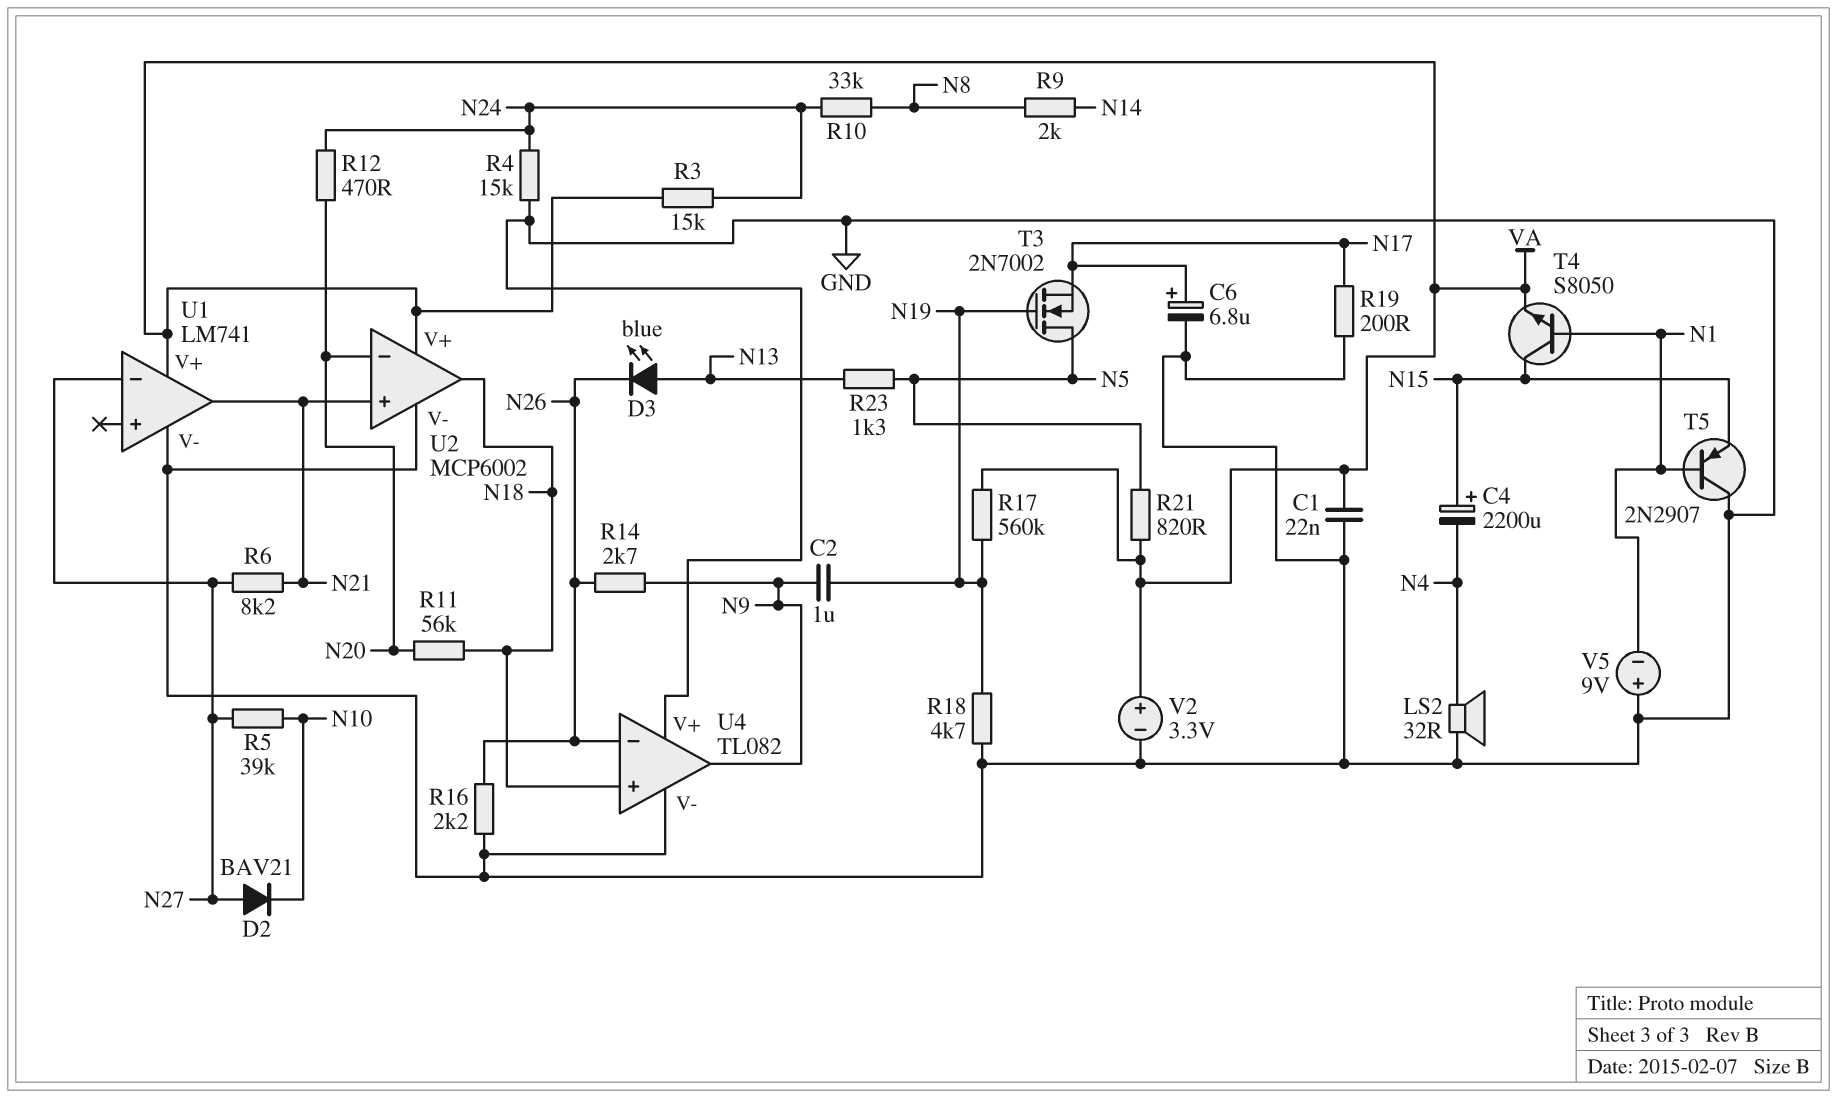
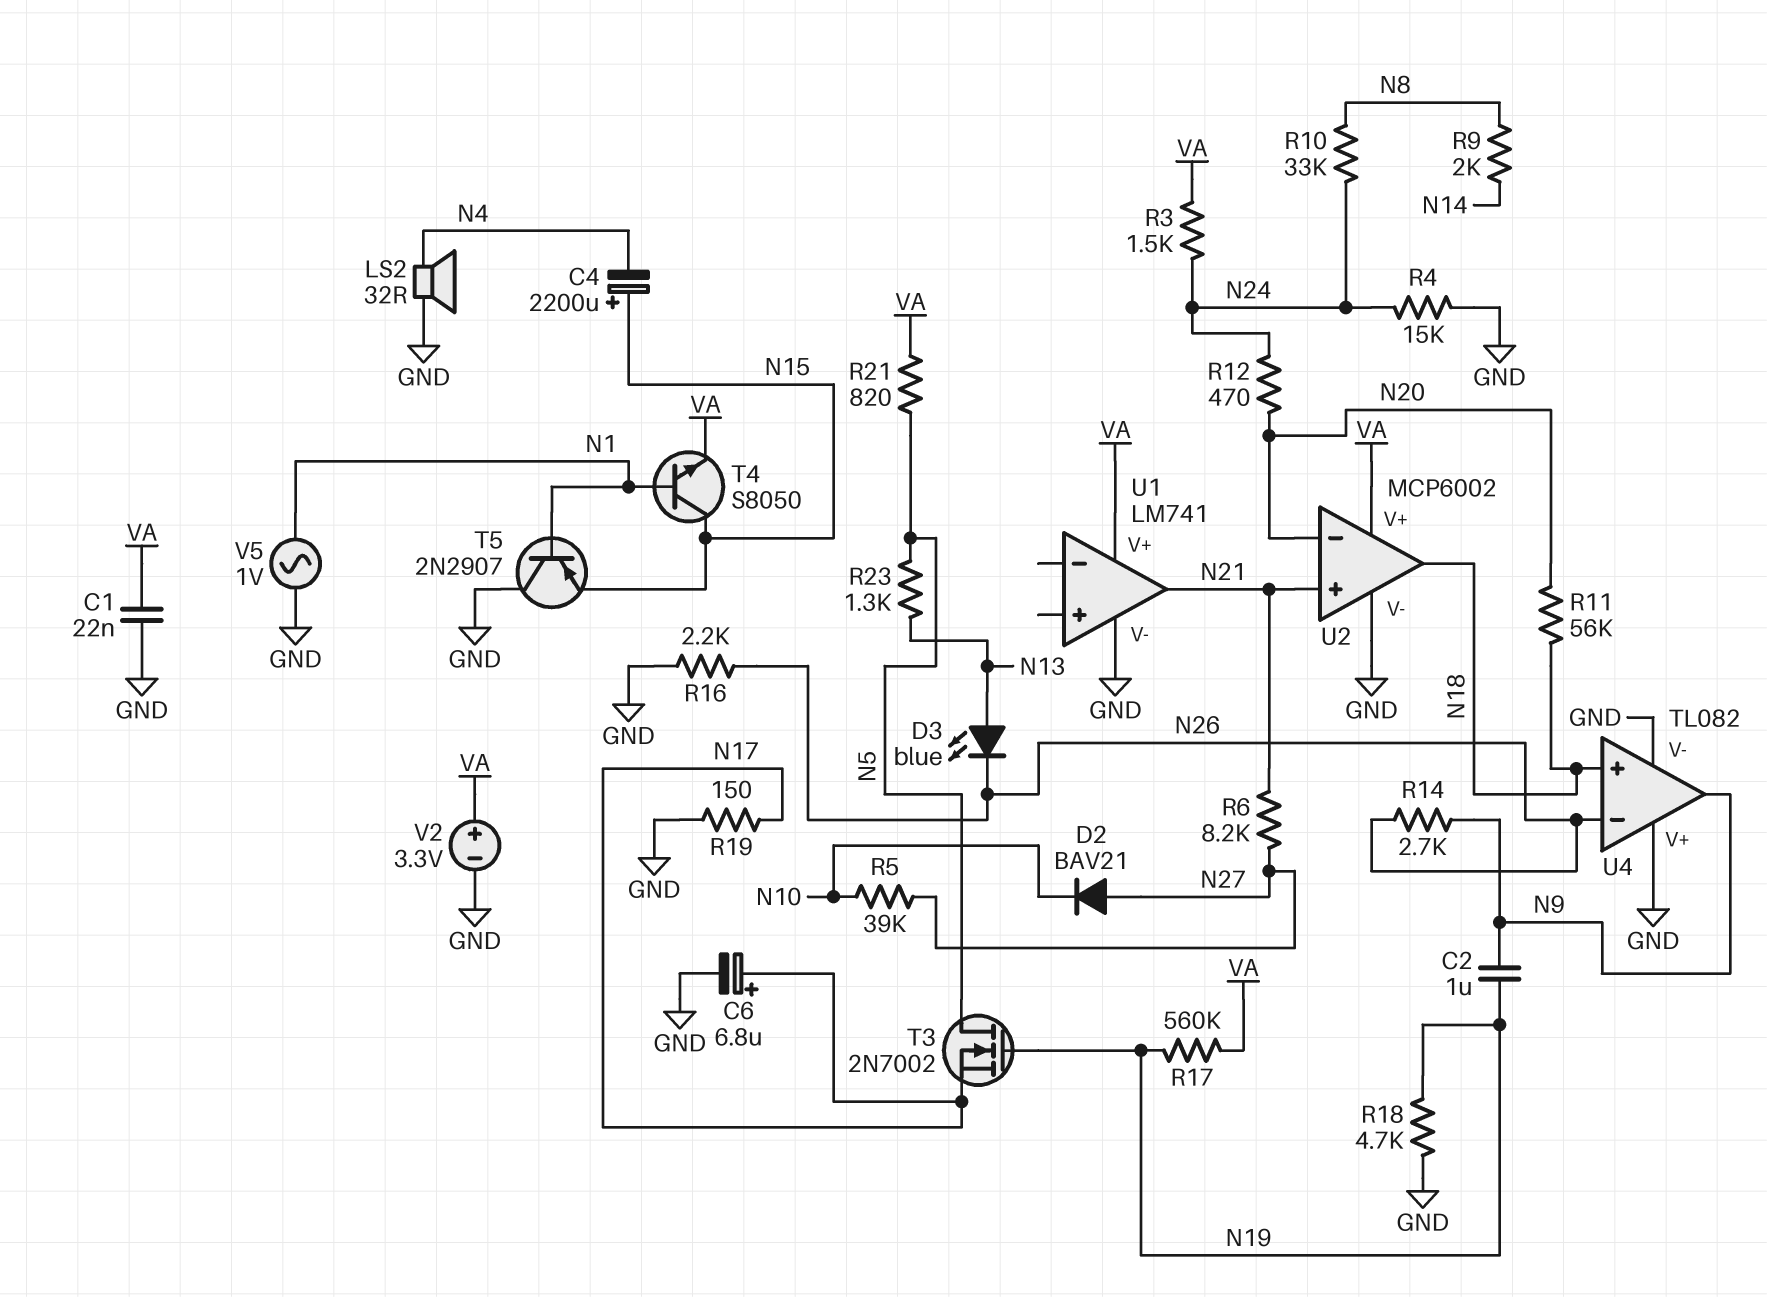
R3: 15k (N24, VA) -> 1.5k (N24, VA)
R19: 200 (GND, N17) -> 150 (GND, N17)
U1 pin in-: N27 -> none
V5: 9V (plus GND, minus N1) -> AC 1V (GND, N1)

